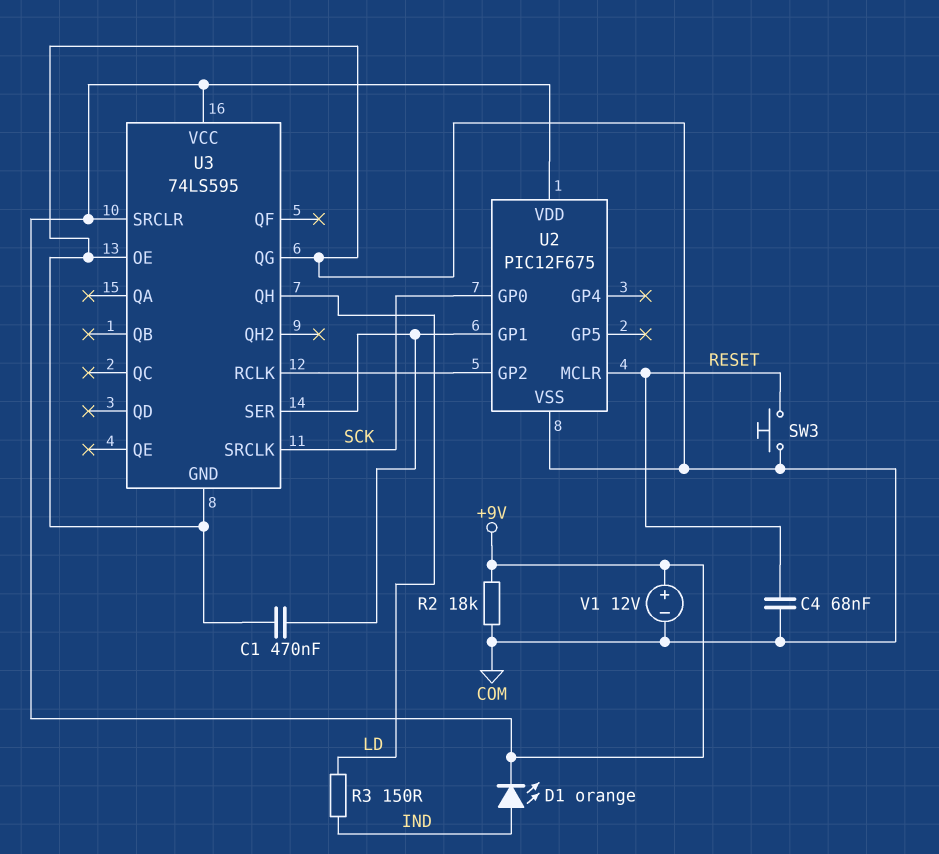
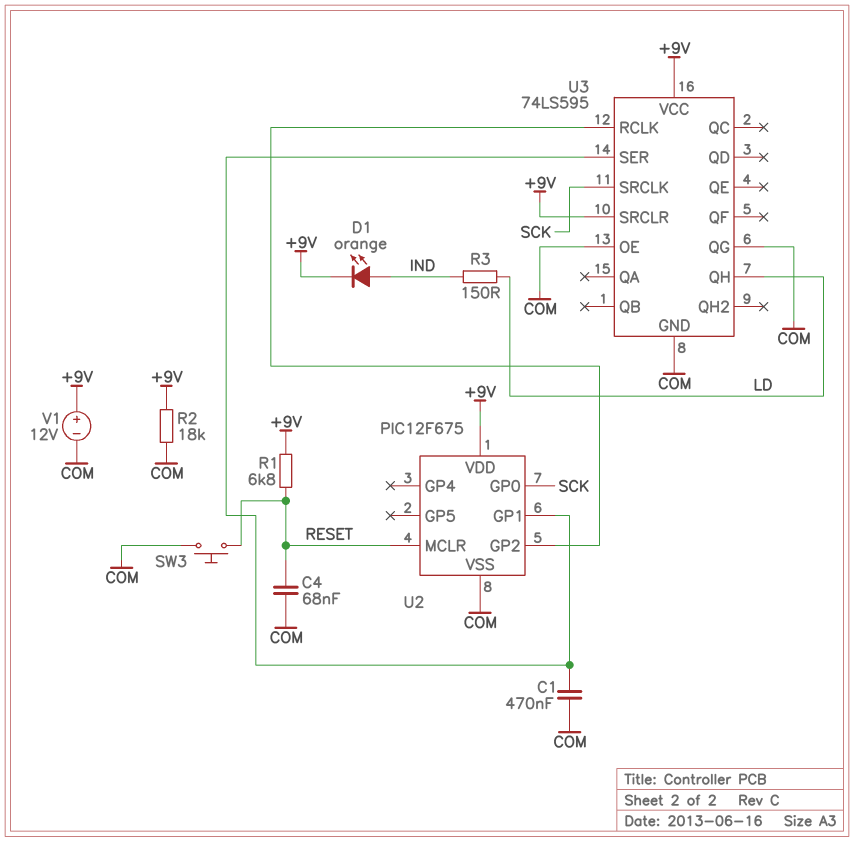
R1: none -> 6.8k (+9V, RESET)

